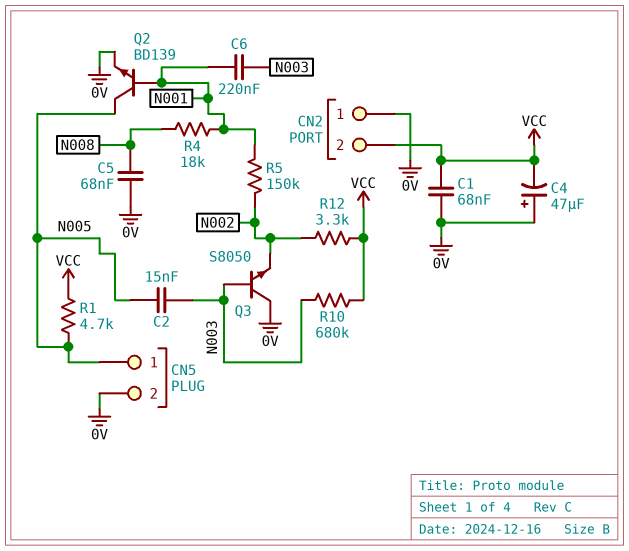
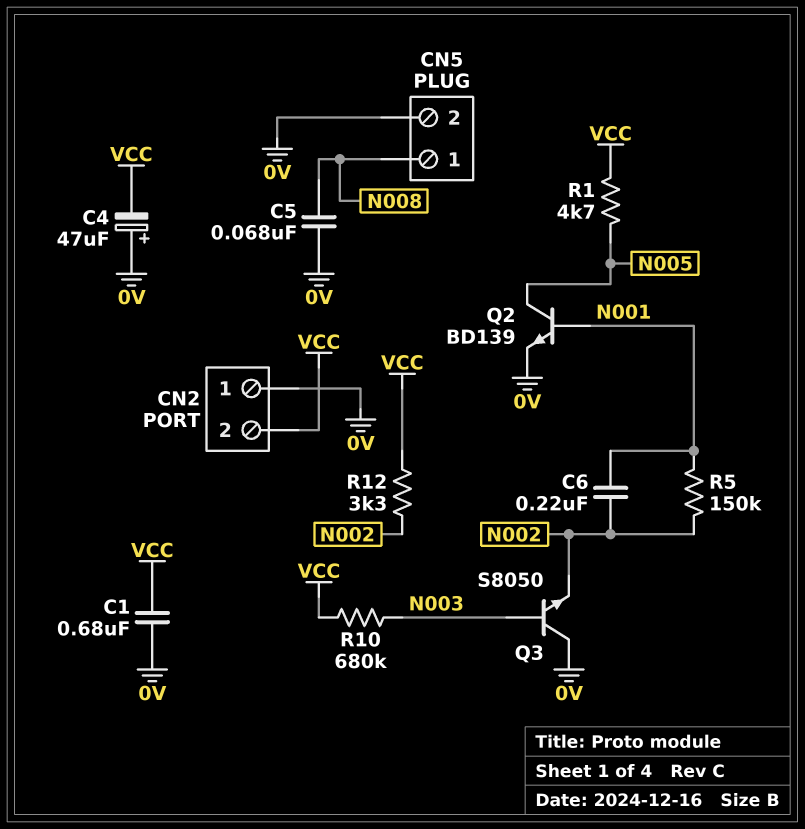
C1: 68nF (0V, VCC) -> 680nF (0V, VCC)
C2: 15nF (N003, N005) -> none
C6: 220nF (N001, N003) -> 220nF (N001, N002)
CN5 pin 1: N005 -> N008
R4: 18k (N001, N008) -> none

